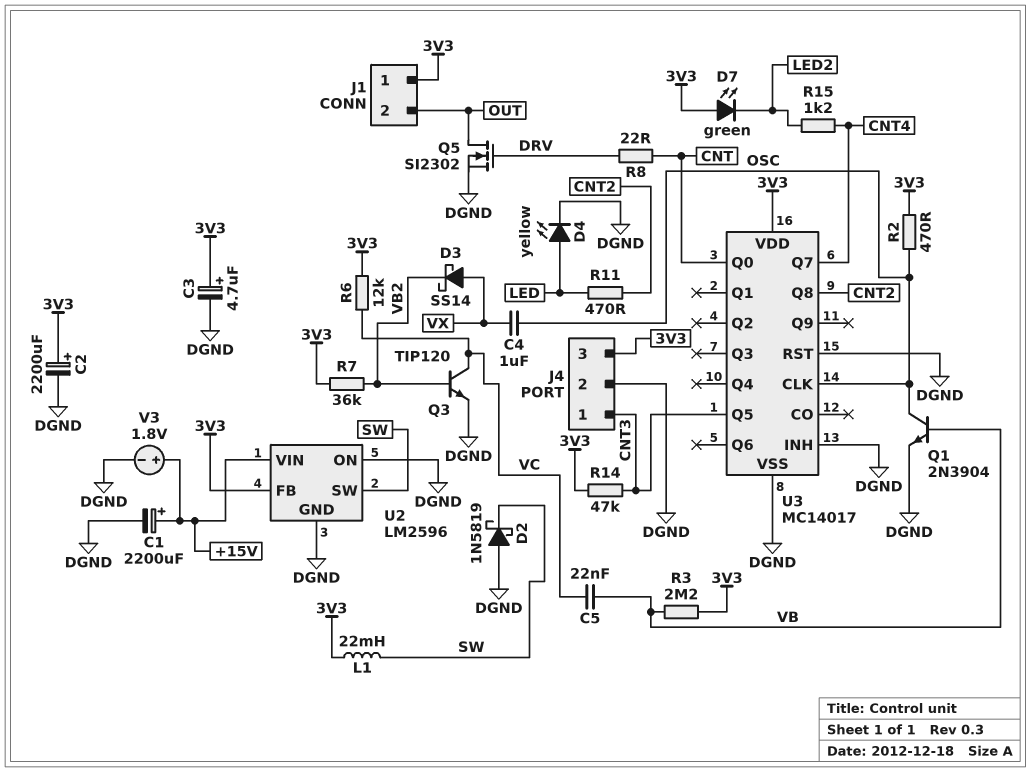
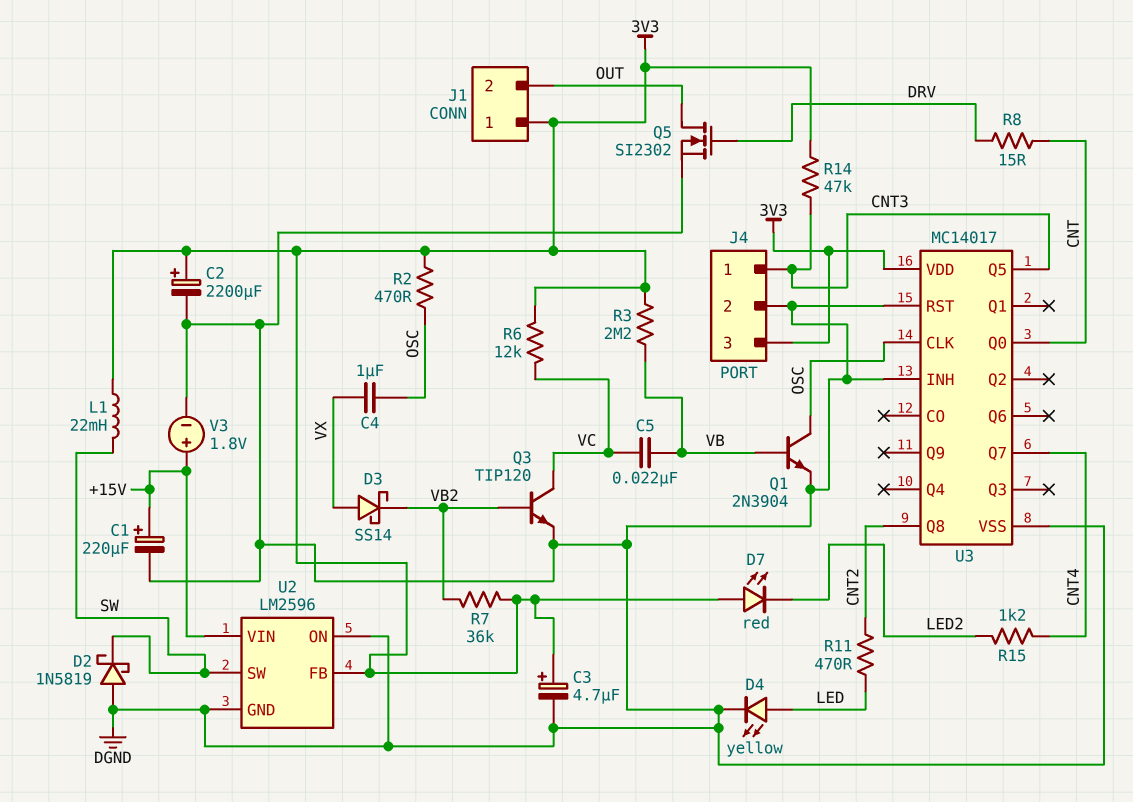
C1: 2200uF (plus +15V, minus DGND) -> 220uF (plus +15V, minus DGND)
D7: LED green (A 3V3, K LED2) -> LED red (A 3V3, K LED2)
R8: 22 (CNT, DRV) -> 15 (CNT, DRV)

